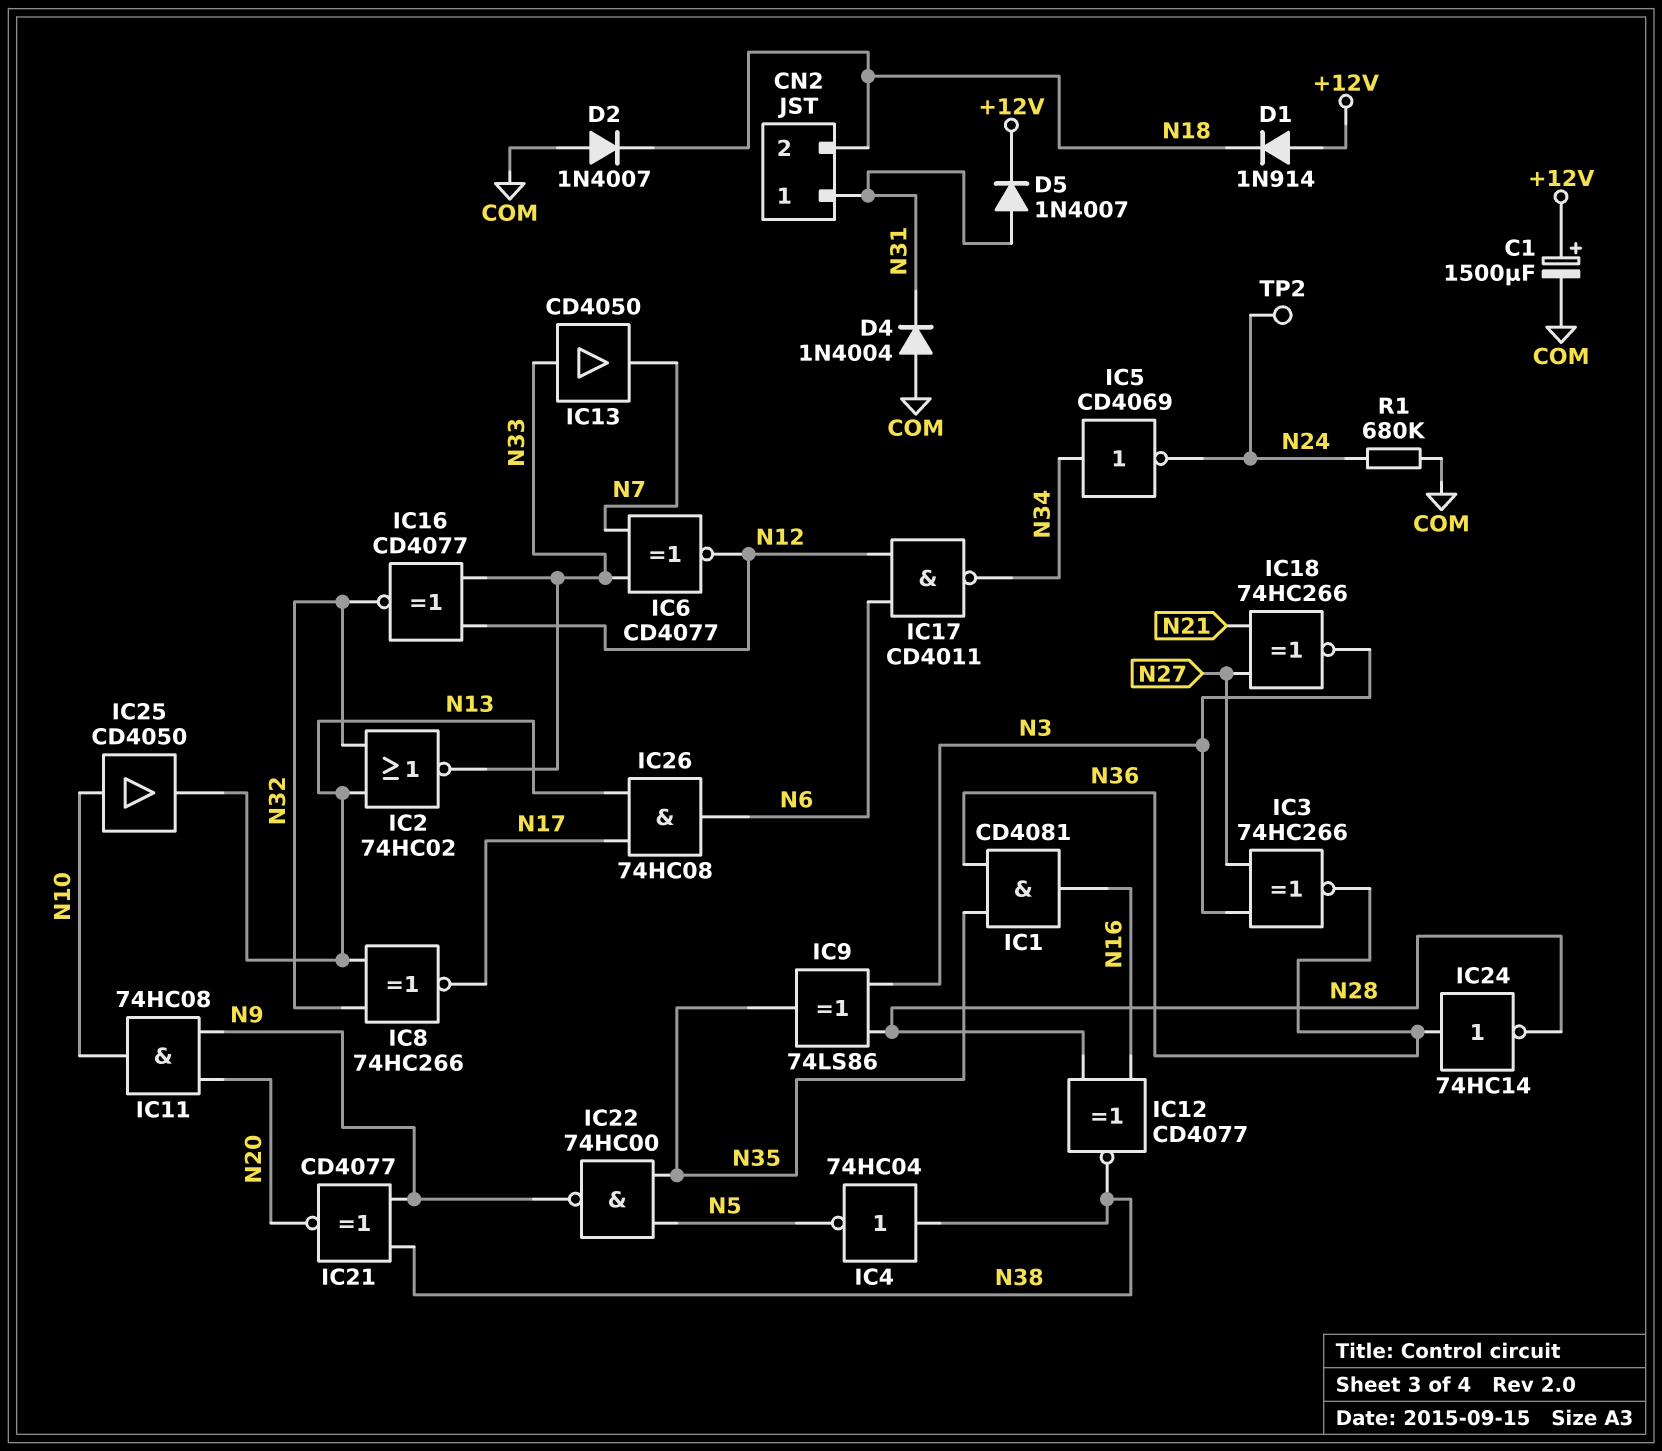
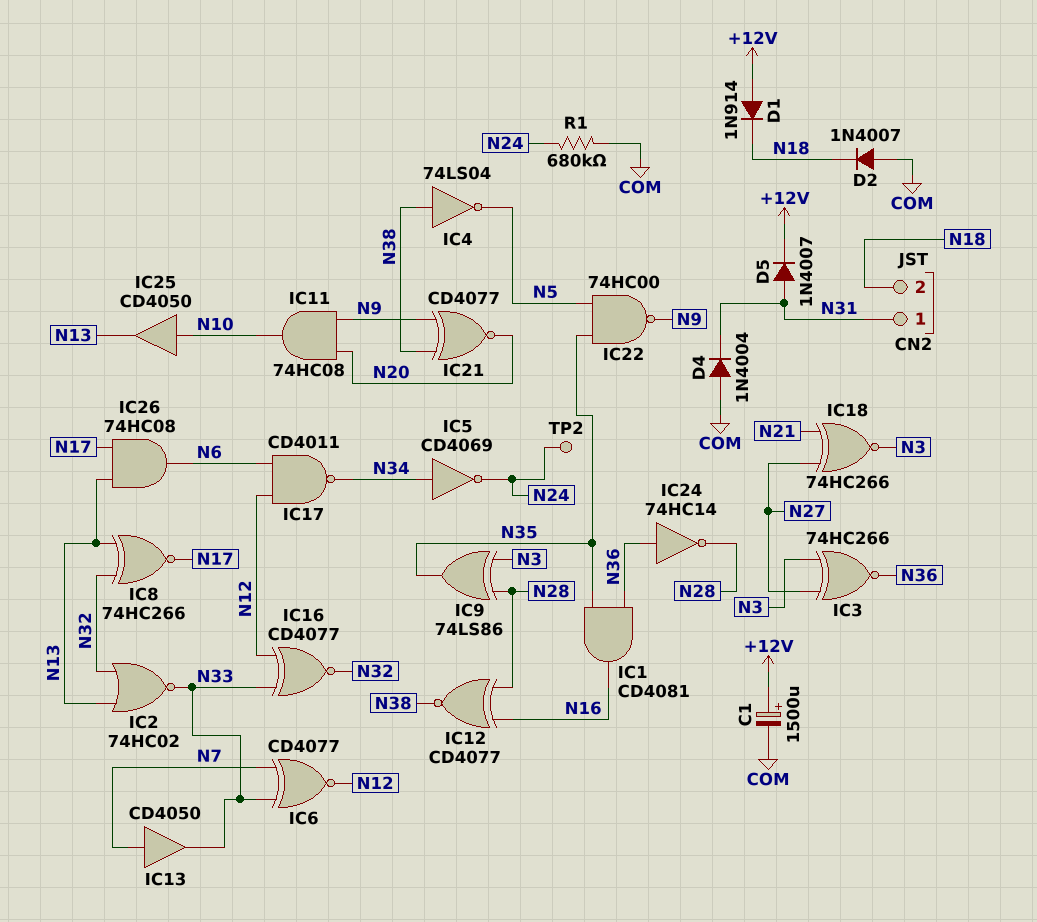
IC4: NOT 74HC04 (in N38, out N5) -> NOT 74LS04 (in N38, out N5)
IC13: buffer CD4050 (in N33, out N7) -> buffer CD4050 (in N7, out N33)

